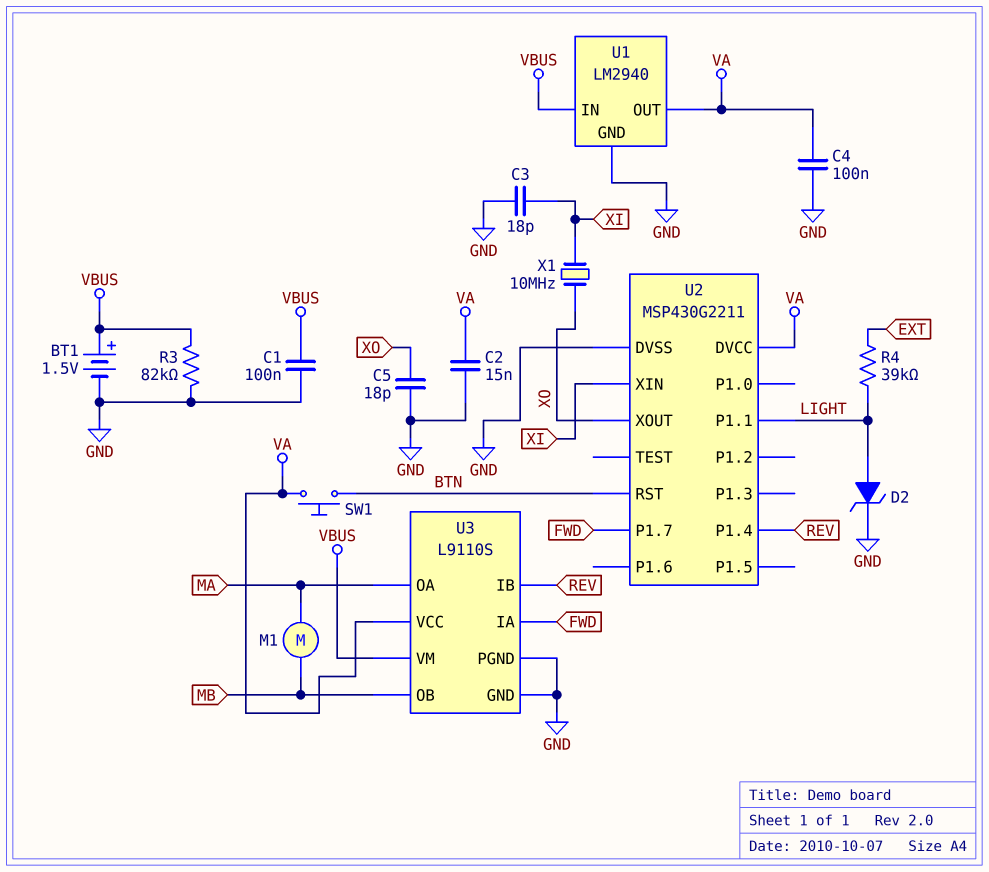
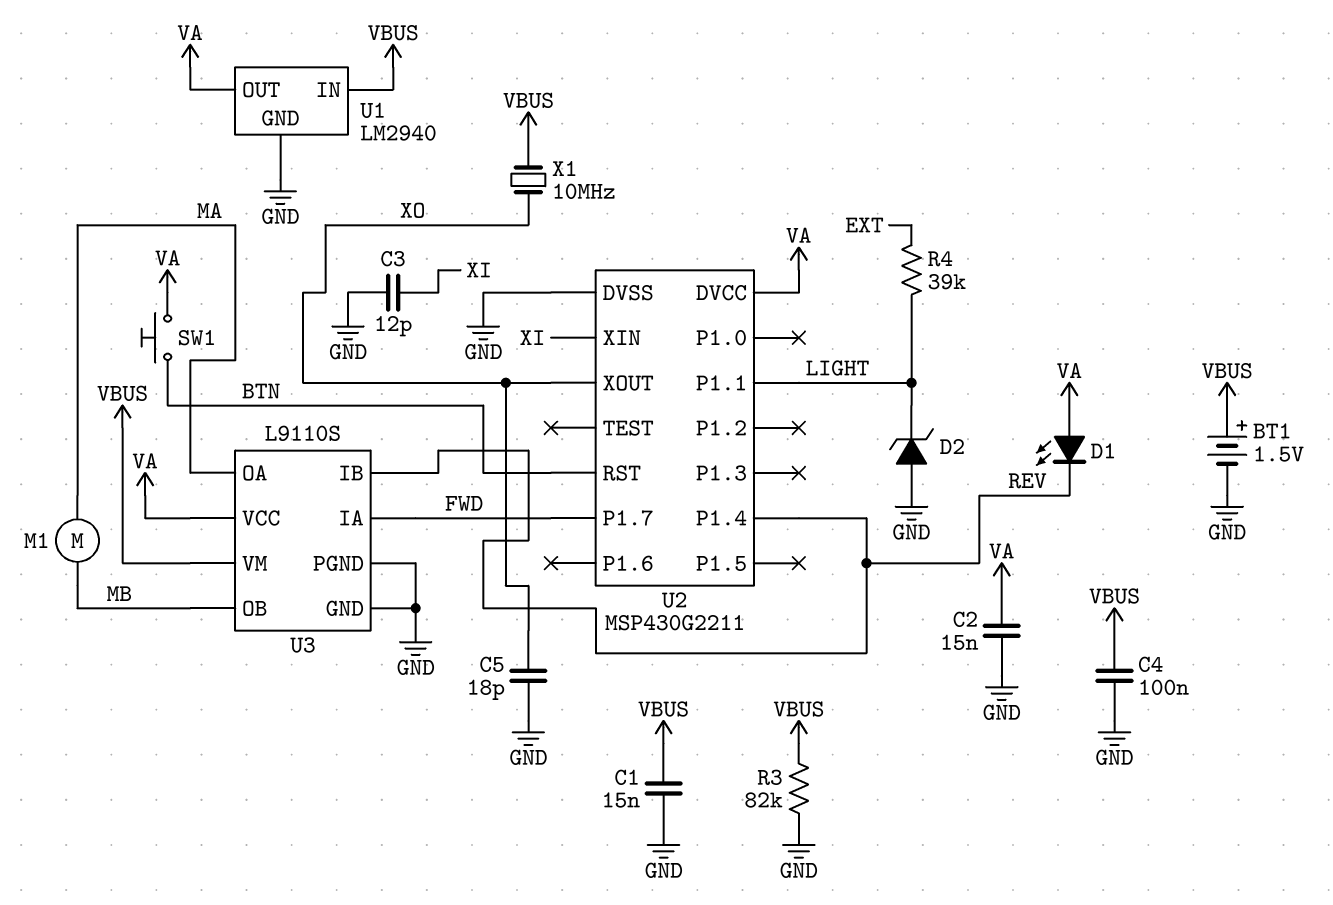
C1: 100nF (GND, VBUS) -> 15nF (GND, VBUS)
C3: 18pF (GND, XI) -> 12pF (GND, XI)
C4: 100nF (GND, VA) -> 100nF (GND, VBUS)
D1: none -> LED (A VA, K REV)
D2: zener (A LIGHT, K GND) -> zener (A GND, K LIGHT)
X1: 10MHz (XI, XO) -> 10MHz (VBUS, XO)

